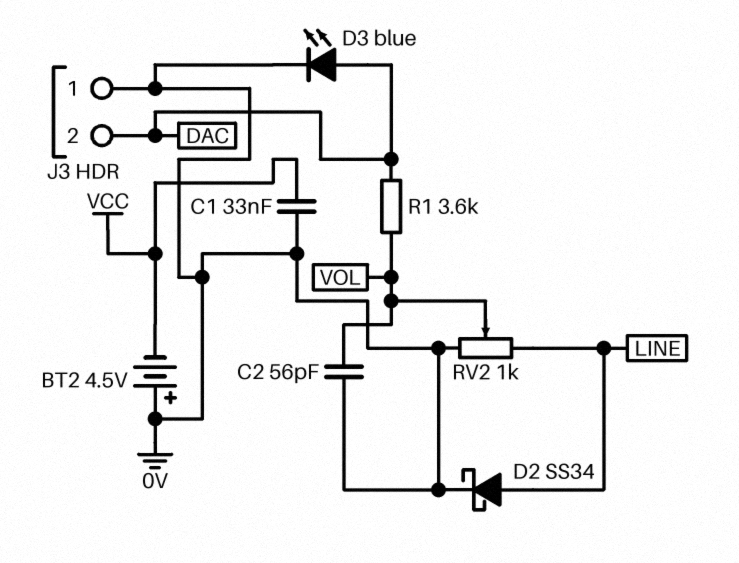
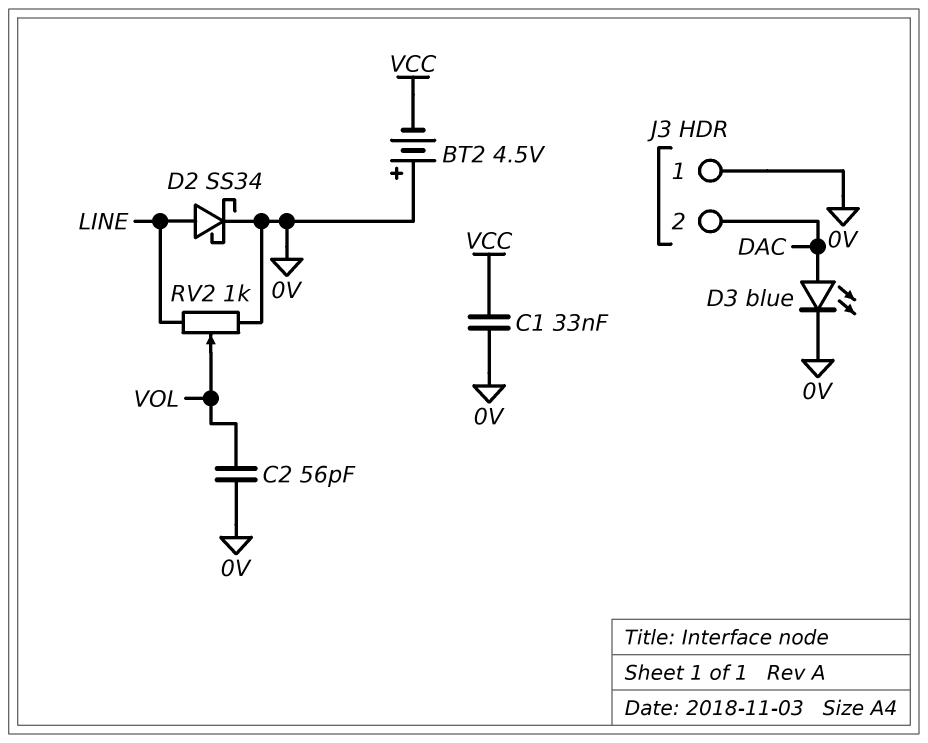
R1: 3.6k (DAC, VOL) -> none

